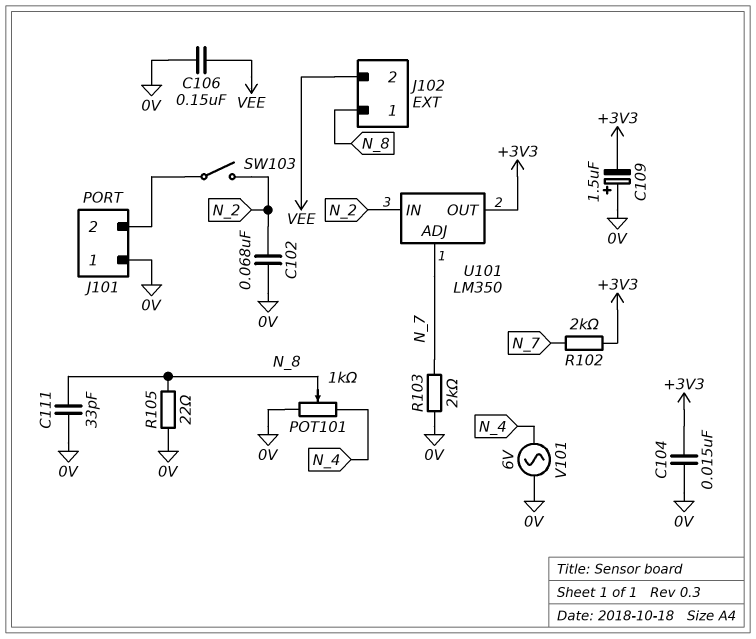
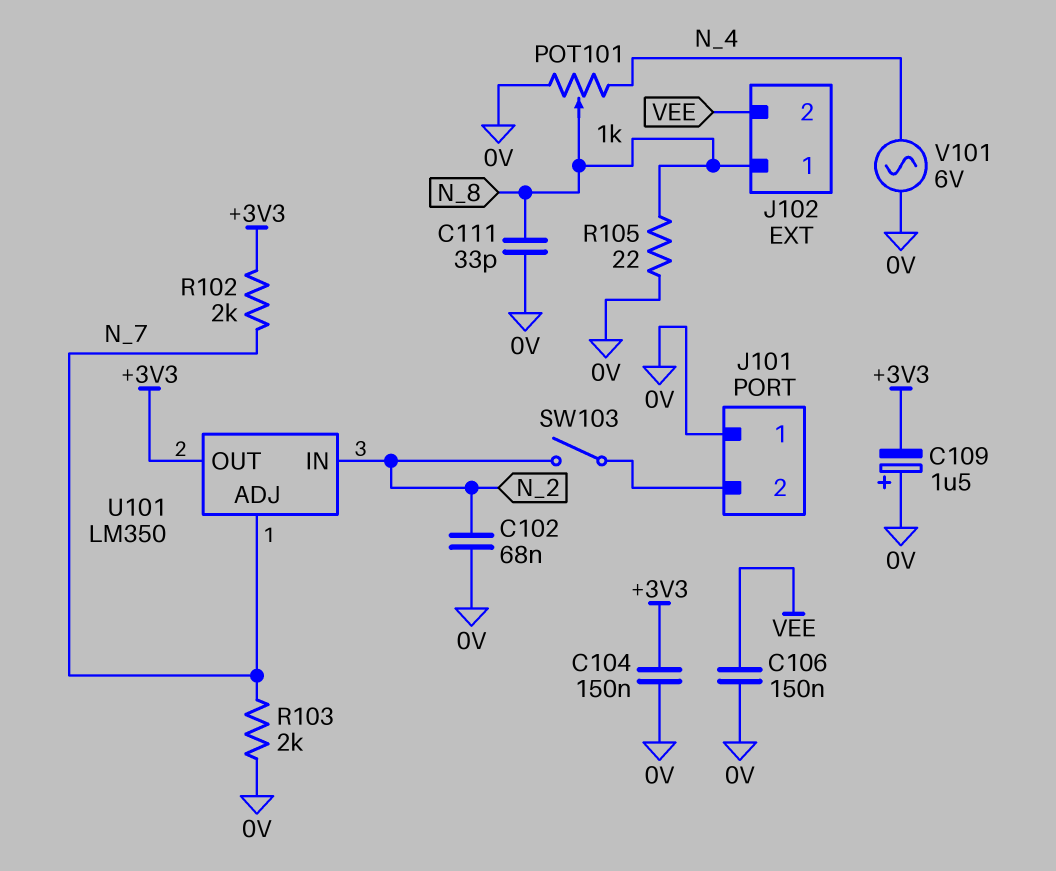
C104: 15nF (+3V3, 0V) -> 150nF (+3V3, 0V)

